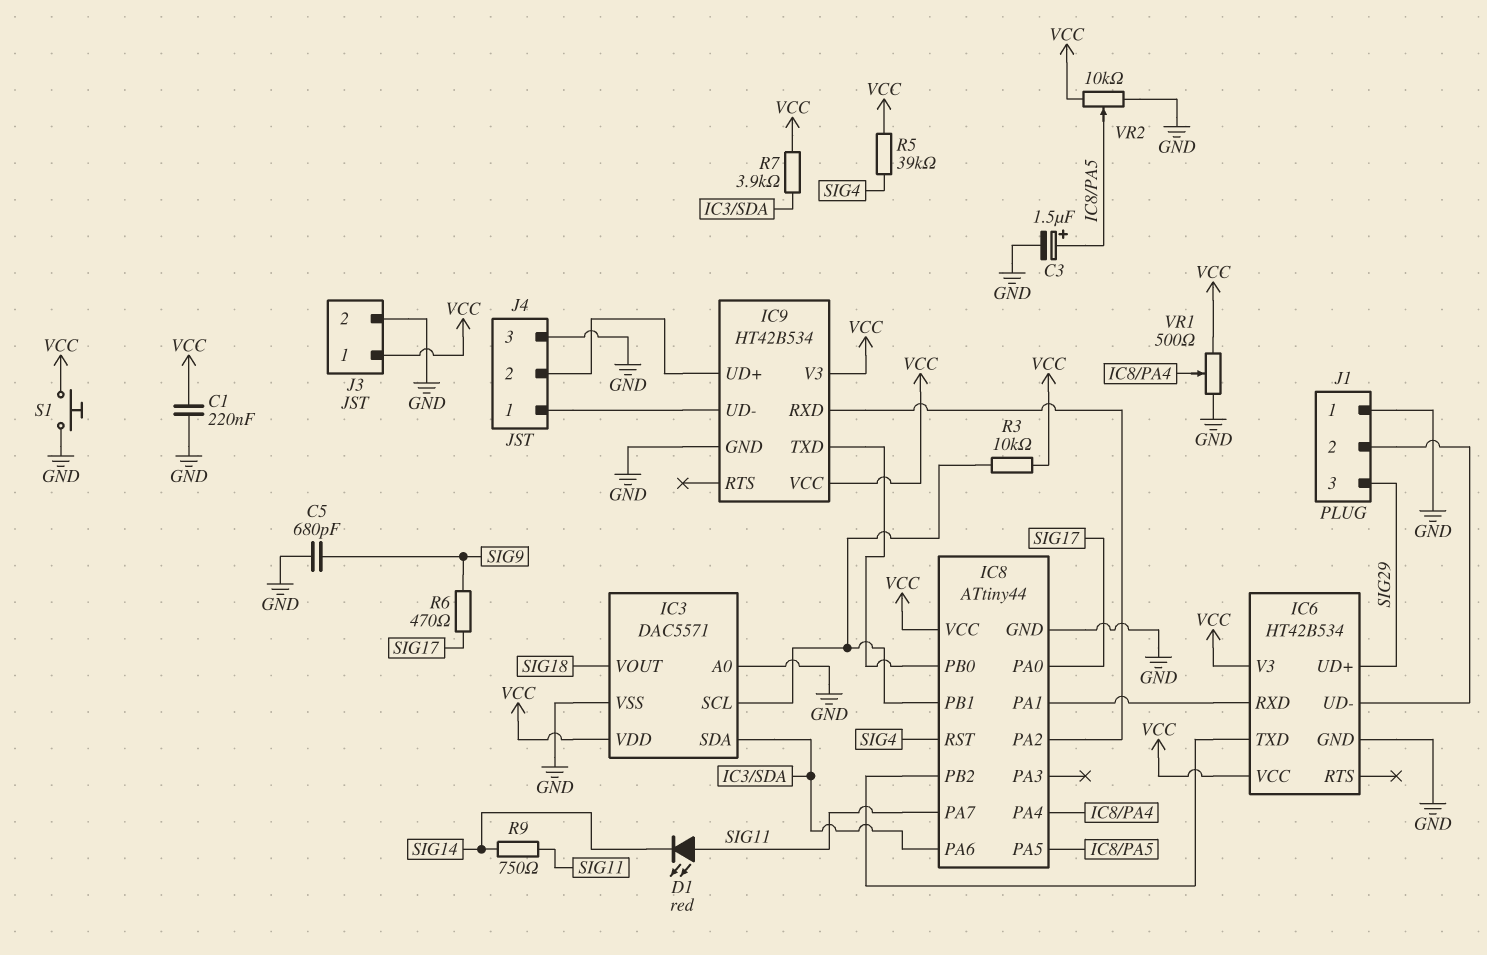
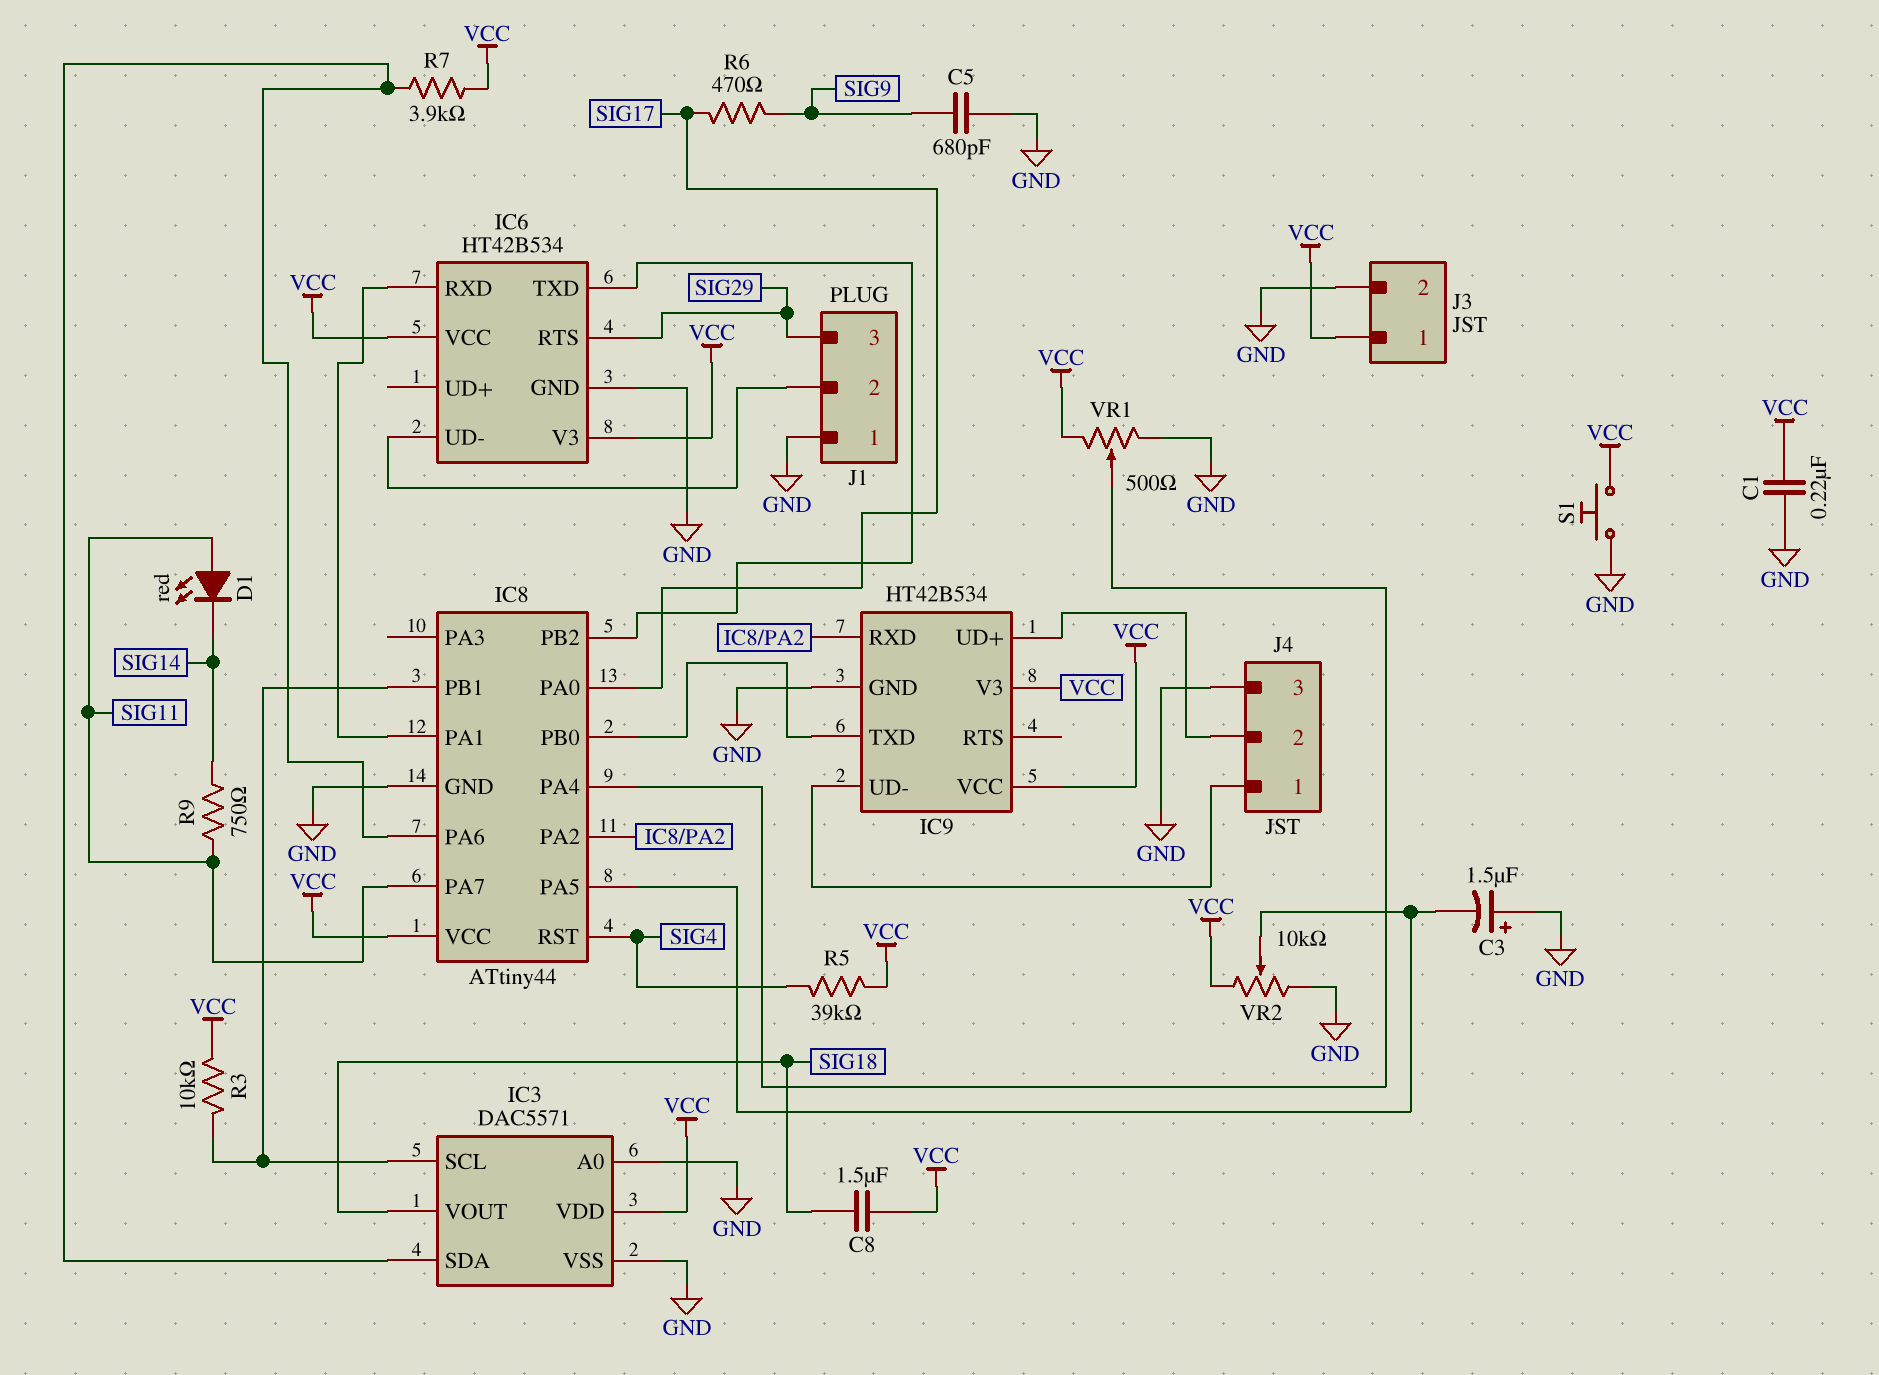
C3: 1.5uF (plus IC8/PA5, minus GND) -> 1.5uF (plus GND, minus IC8/PA5)
C8: none -> 1.5uF (SIG18, VCC)
IC6 pin RTS: none -> SIG29
IC6 pin UD+: SIG29 -> none

